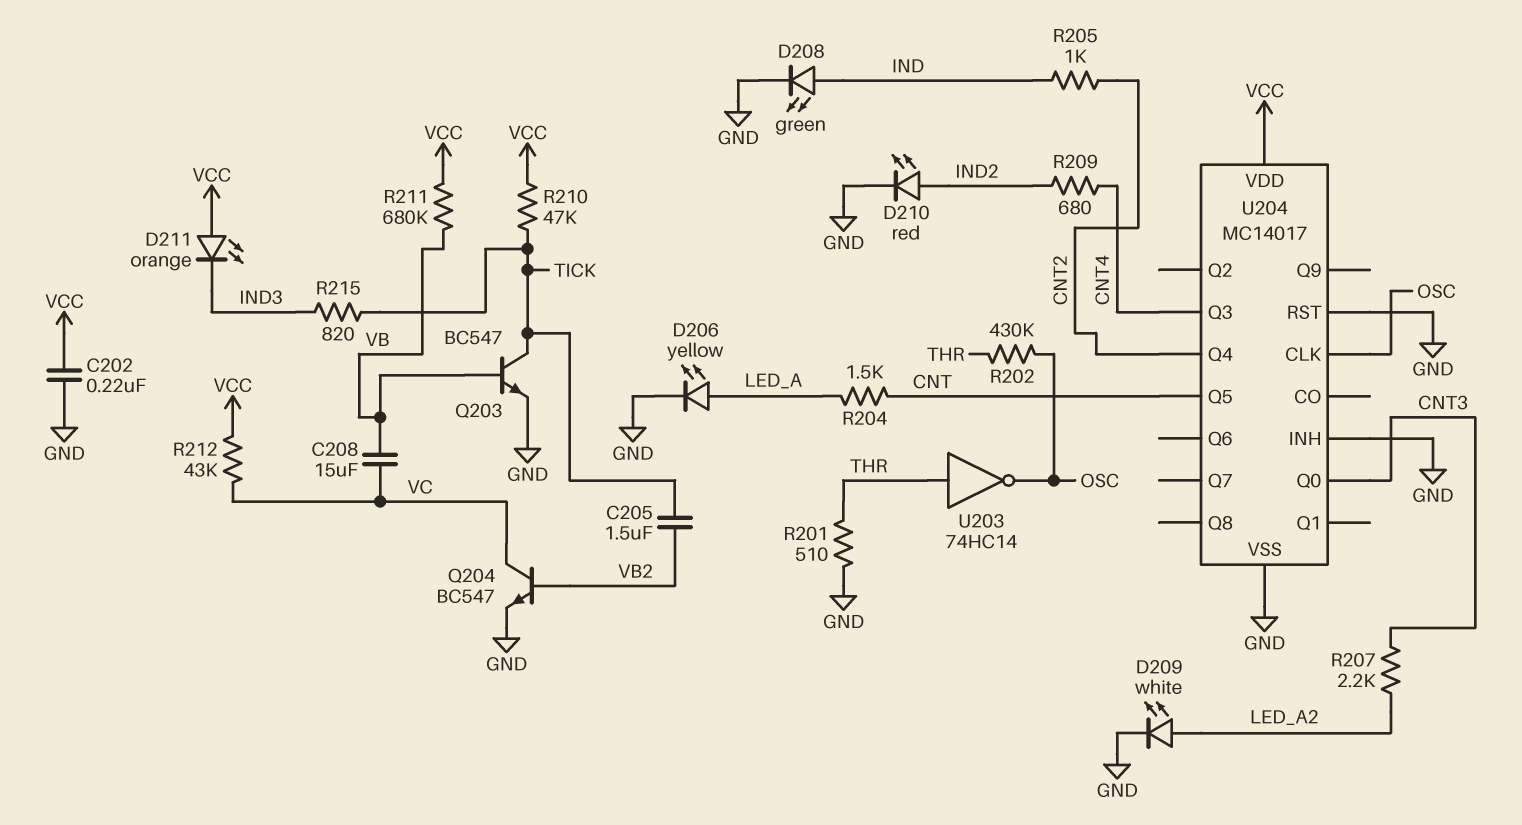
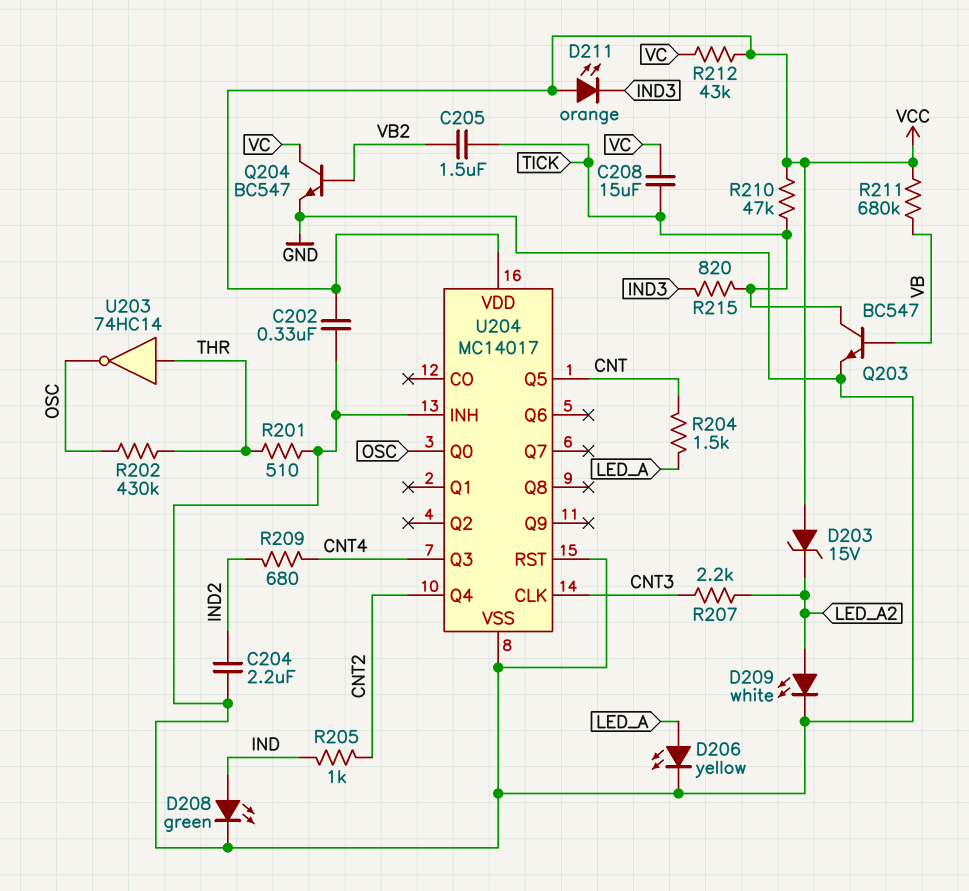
C202: 220nF (GND, VCC) -> 330nF (GND, VCC)
C204: none -> 2.2uF (GND, IND2)
C208: 15uF (VB, VC) -> 15uF (TICK, VC)
D203: none -> zener 15V (A VCC, K LED_A2)
D210: LED red (A IND2, K GND) -> none
U204 pin CLK: OSC -> CNT3
U204 pin Q0: CNT3 -> OSC

